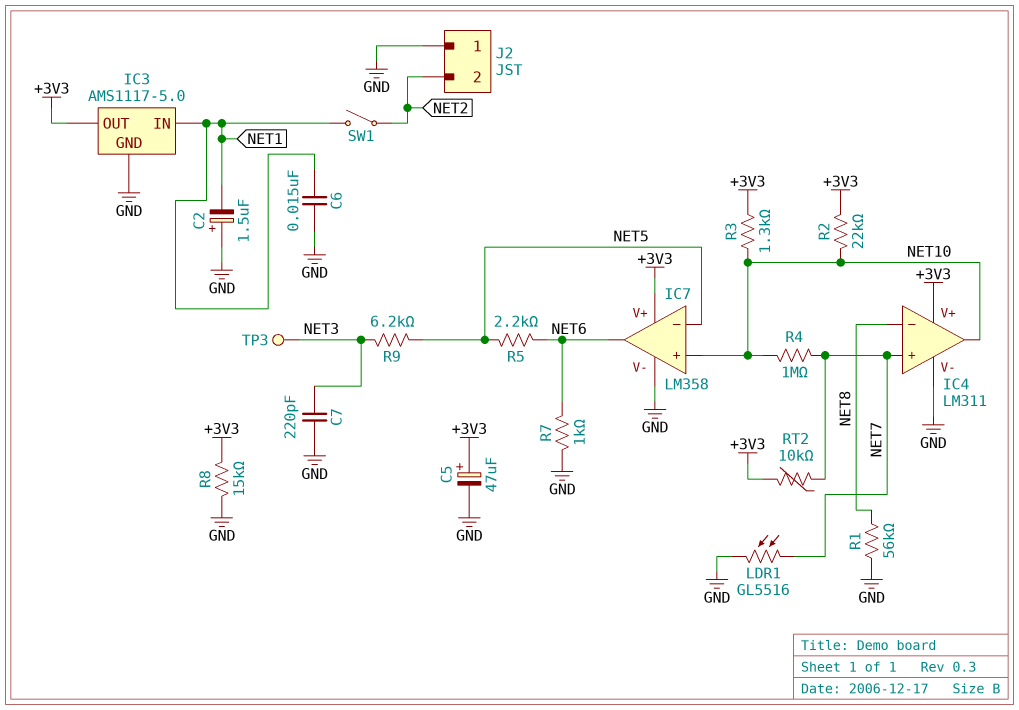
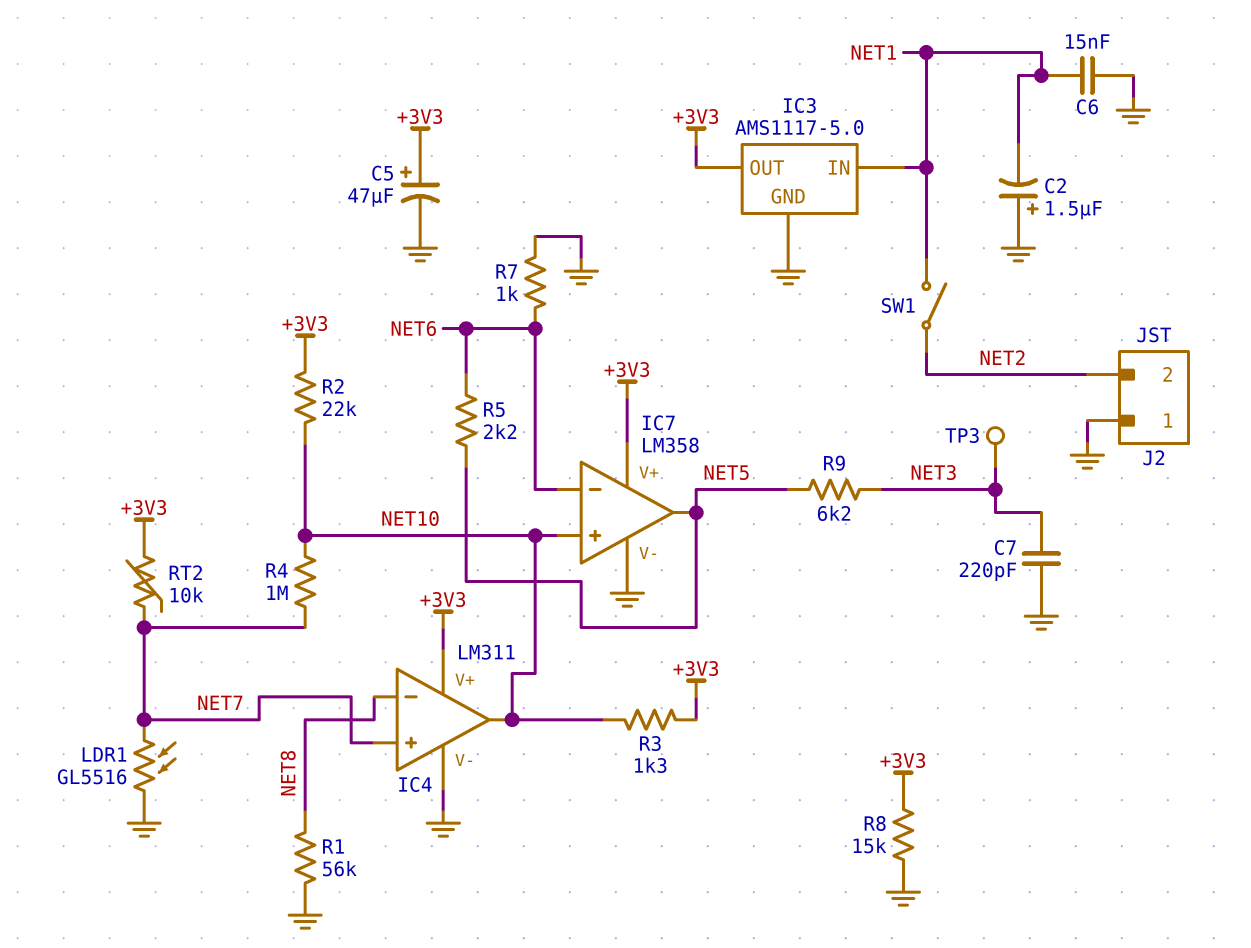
IC7 pin in-: NET5 -> NET6
IC7 pin out: NET6 -> NET5

